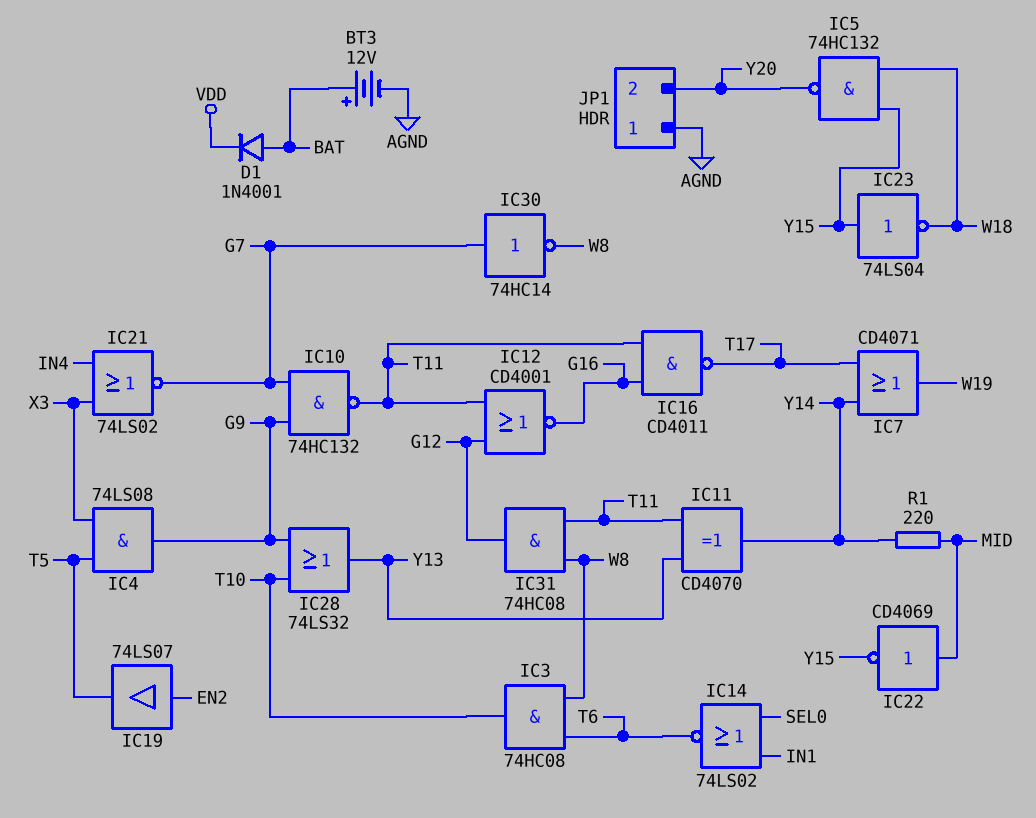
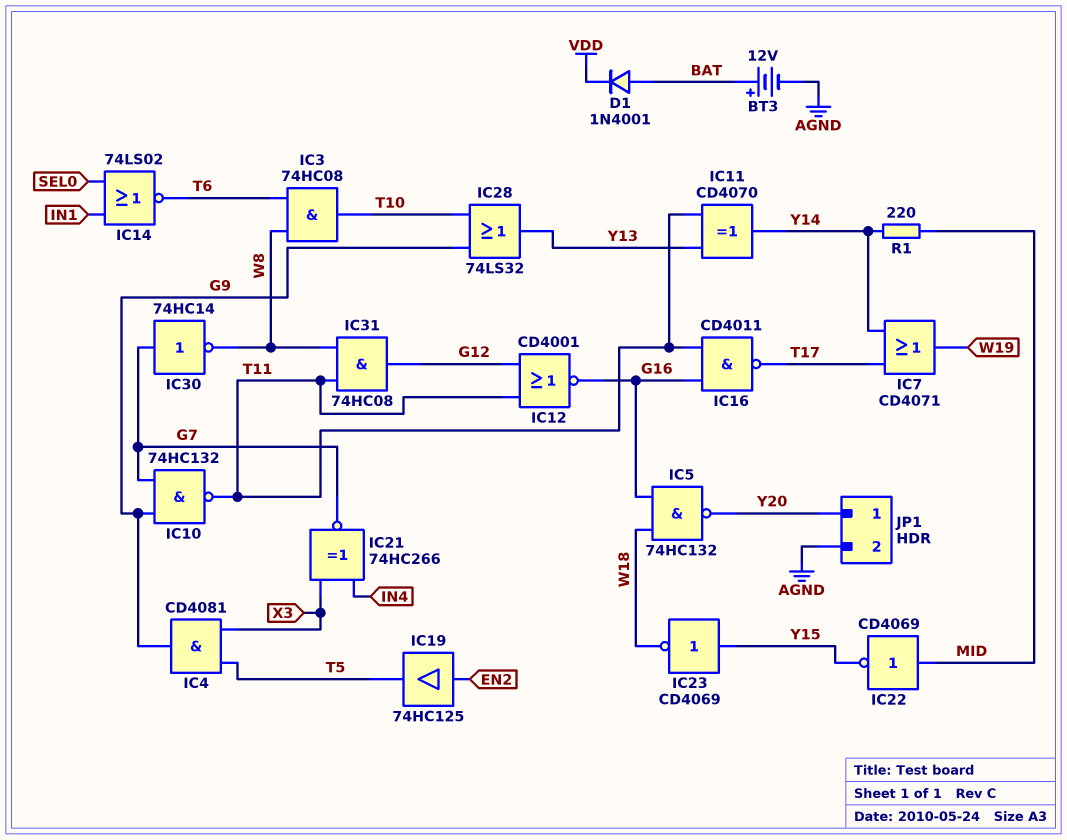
IC4: AND 74LS08 (in T5, in X3, out G9) -> AND CD4081 (in T5, in X3, out G9)
IC5: NAND 74HC132 (in W18, in Y15, out Y20) -> NAND 74HC132 (in G16, in W18, out Y20)
IC19: buffer 74LS07 (in EN2, out T5) -> buffer 74HC125 (in EN2, out T5)
IC21: NOR 74LS02 (in IN4, in X3, out G7) -> XNOR 74HC266 (in IN4, in X3, out G7)
IC23: NOT 74LS04 (in Y15, out W18) -> NOT CD4069 (in Y15, out W18)
JP1 pin 1: AGND -> Y20
JP1 pin 2: Y20 -> AGND

